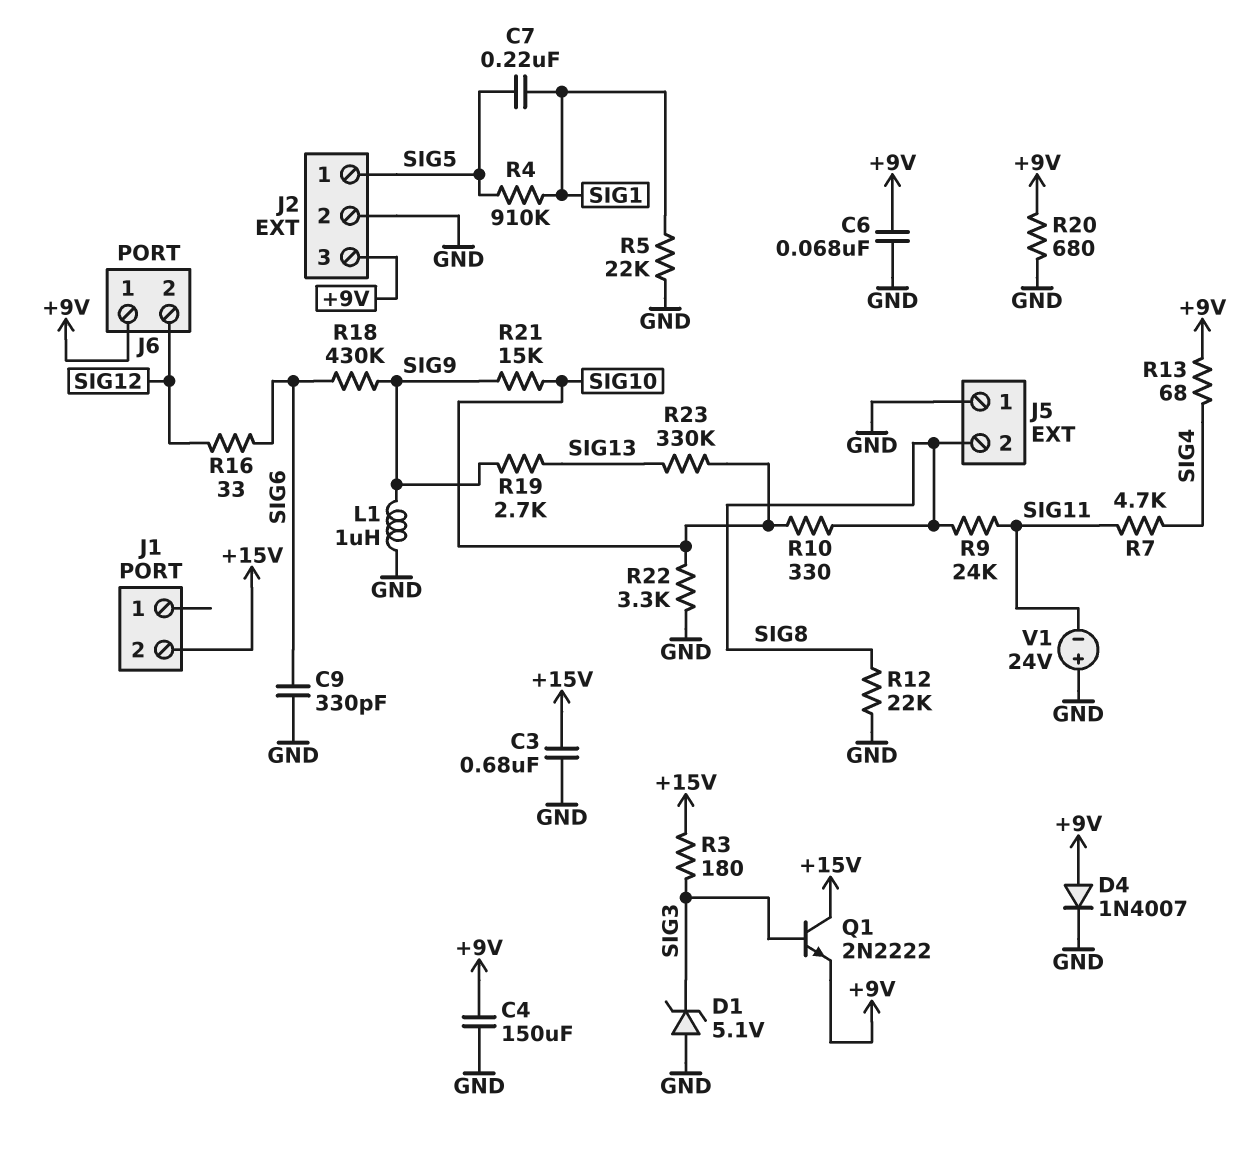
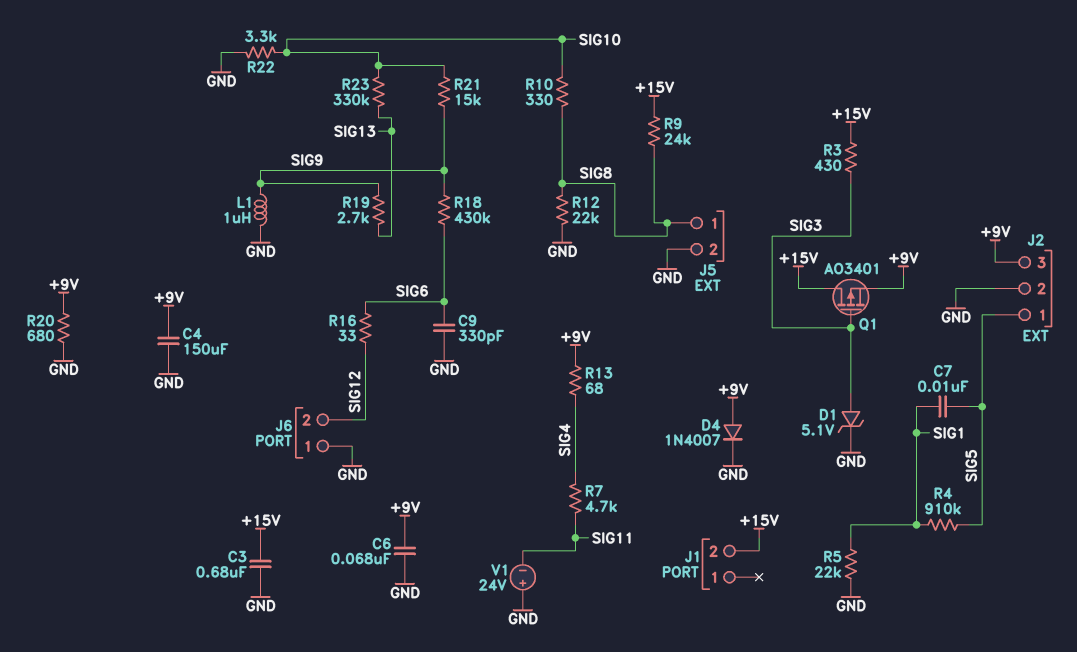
C7: 220nF (SIG1, SIG5) -> 10nF (SIG1, SIG5)
D1: zener 5.1V (A GND, K SIG3) -> zener 5.1V (A SIG3, K GND)
J5 pin 1: GND -> SIG8
J5 pin 2: SIG8 -> GND
J6 pin 1: +9V -> GND
Q1: NPN 2N2222 (B SIG3, C +15V, E +9V) -> PMOS AO3401 (G SIG3, D +15V, S +9V)
R3: 180 (+15V, SIG3) -> 430 (+15V, SIG3)
R9: 24k (SIG8, SIG11) -> 24k (+15V, SIG8)

